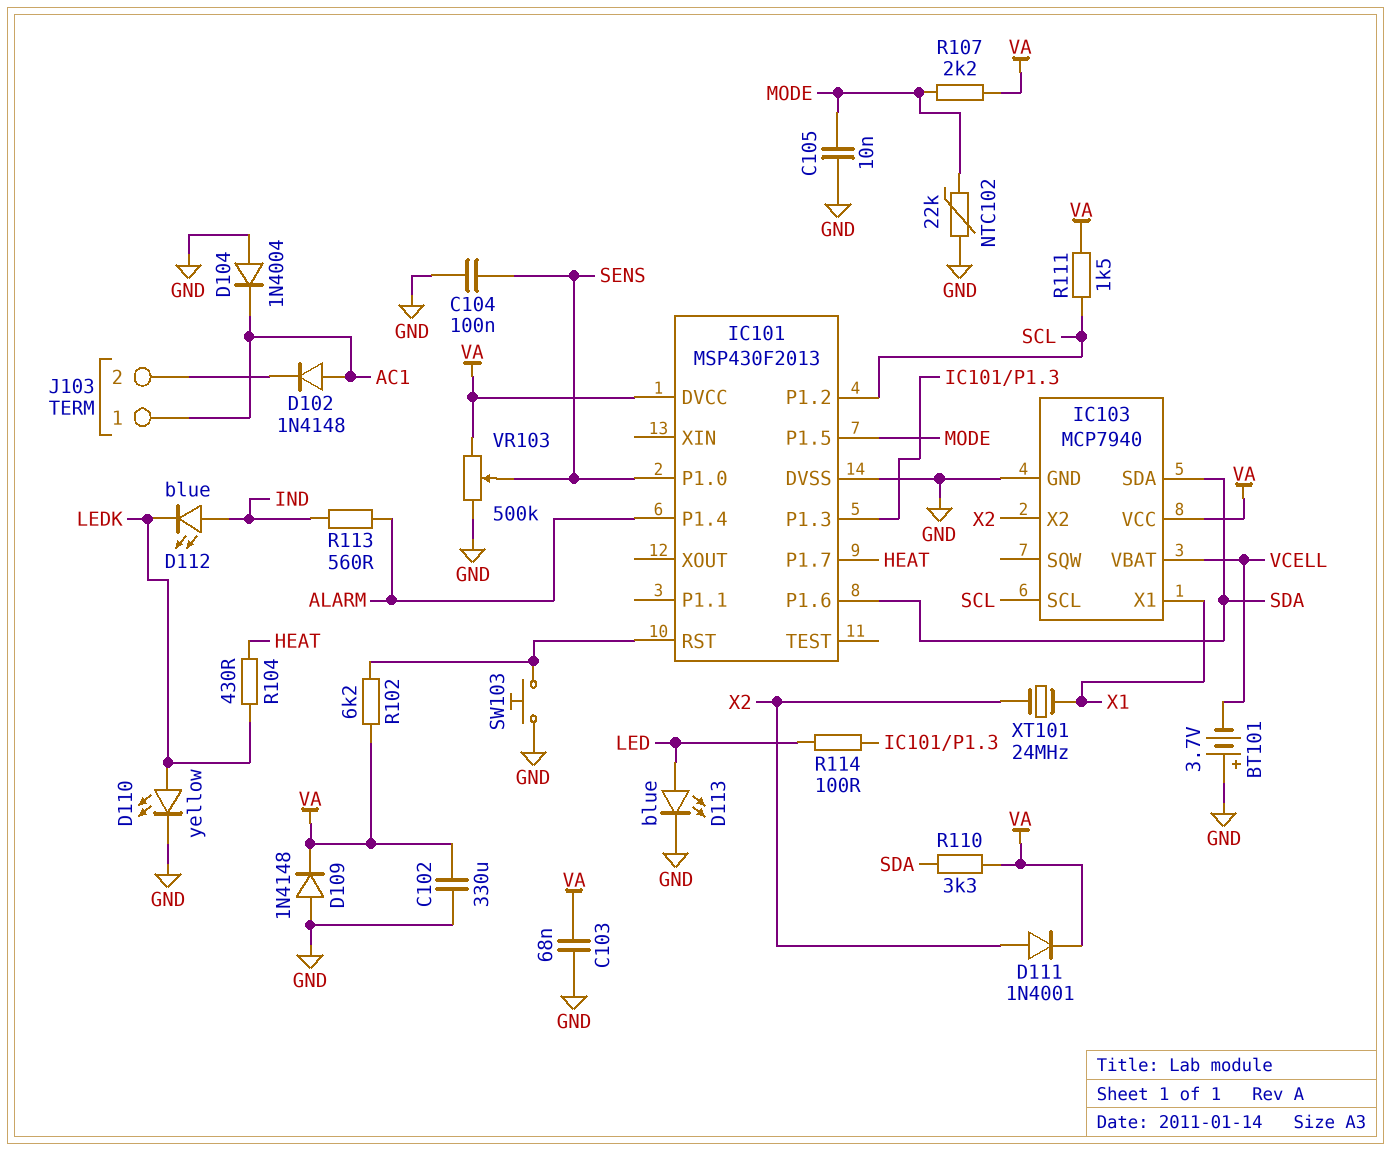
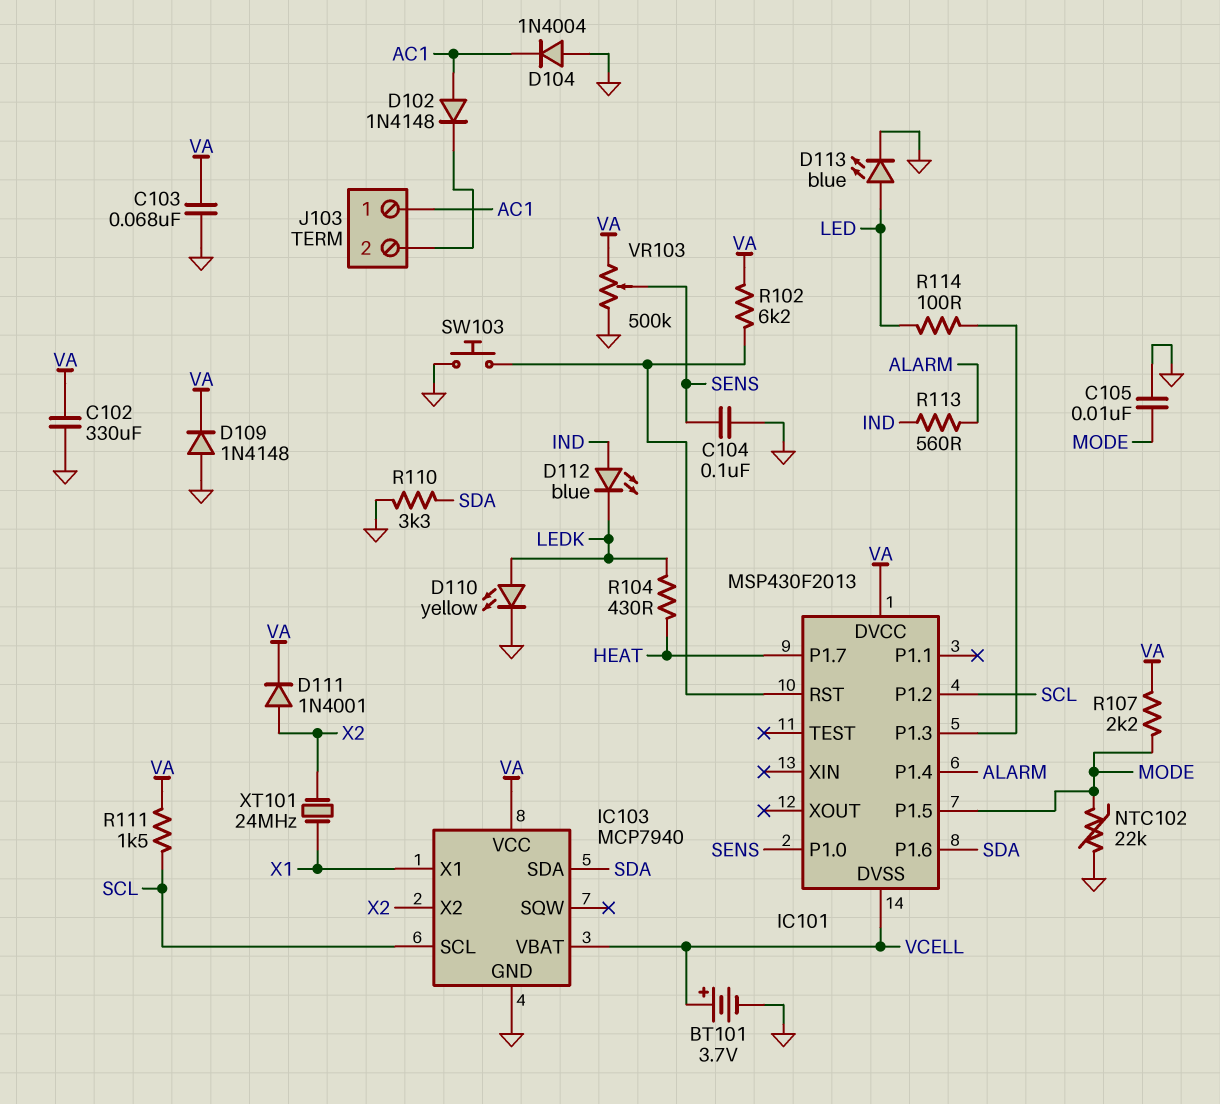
BT101: 3.7V (plus GND, minus VCELL) -> 3.7V (plus VCELL, minus GND)
IC101 pin DVSS: GND -> VCELL
R110: 3.3k (SDA, VA) -> 3.3k (GND, SDA)

